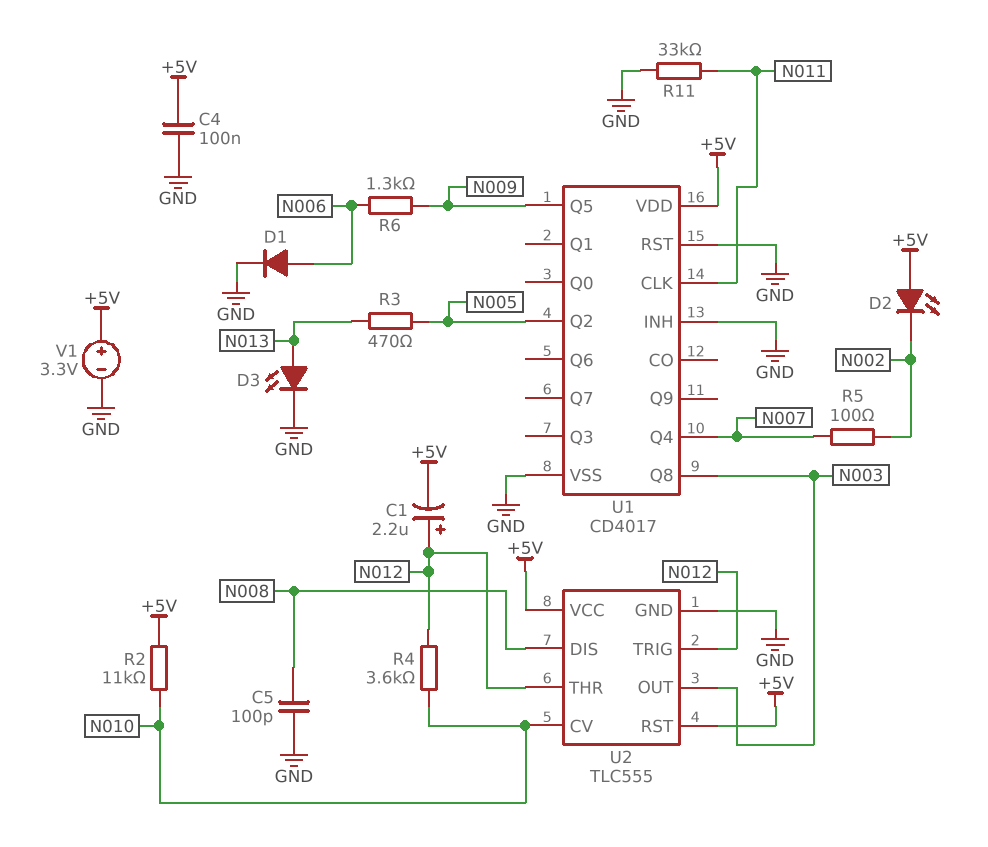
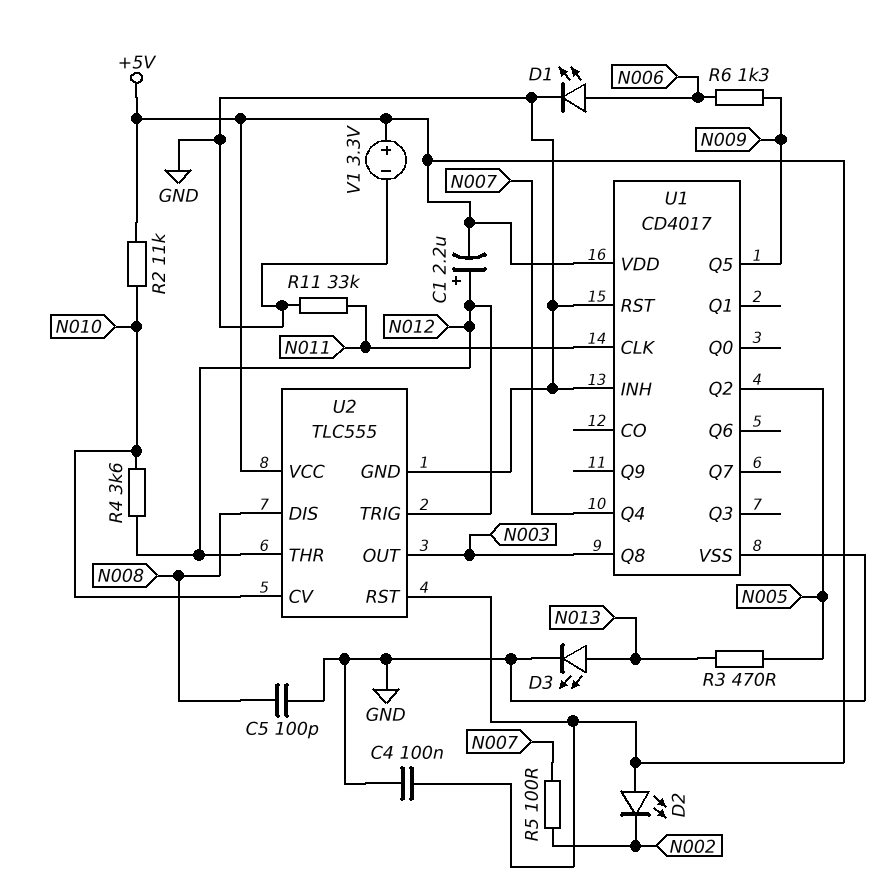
D1: diode (A N006, K GND) -> LED (A N006, K GND)

